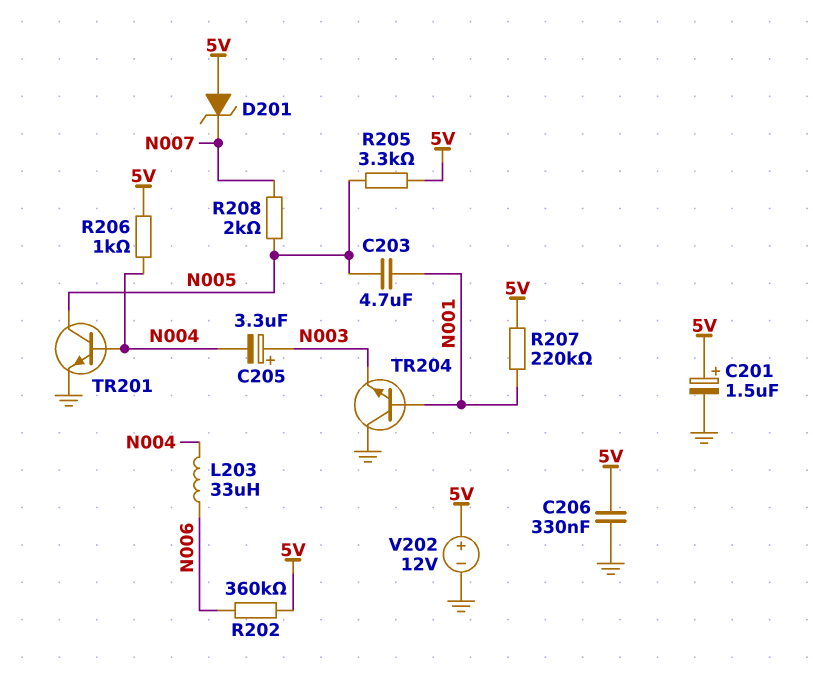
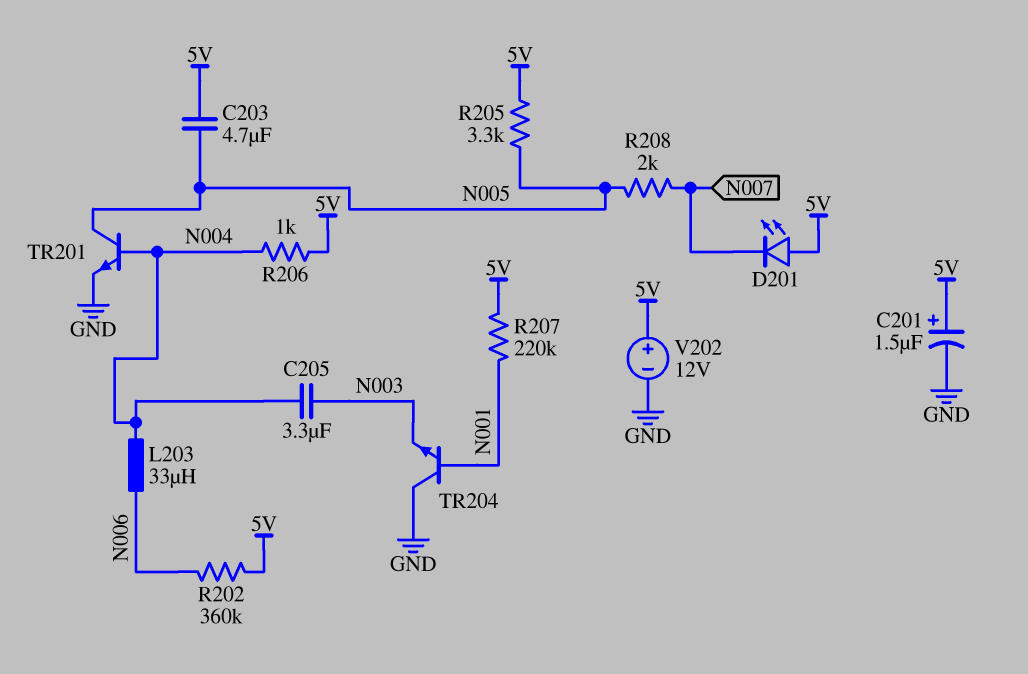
C203: 4.7uF (N001, N005) -> 4.7uF (5V, N005)
C205: 3.3uF (plus N003, minus N004) -> 3.3uF (N003, N004)
C206: 330nF (5V, GND) -> none
D201: zener (A 5V, K N007) -> LED (A 5V, K N007)

